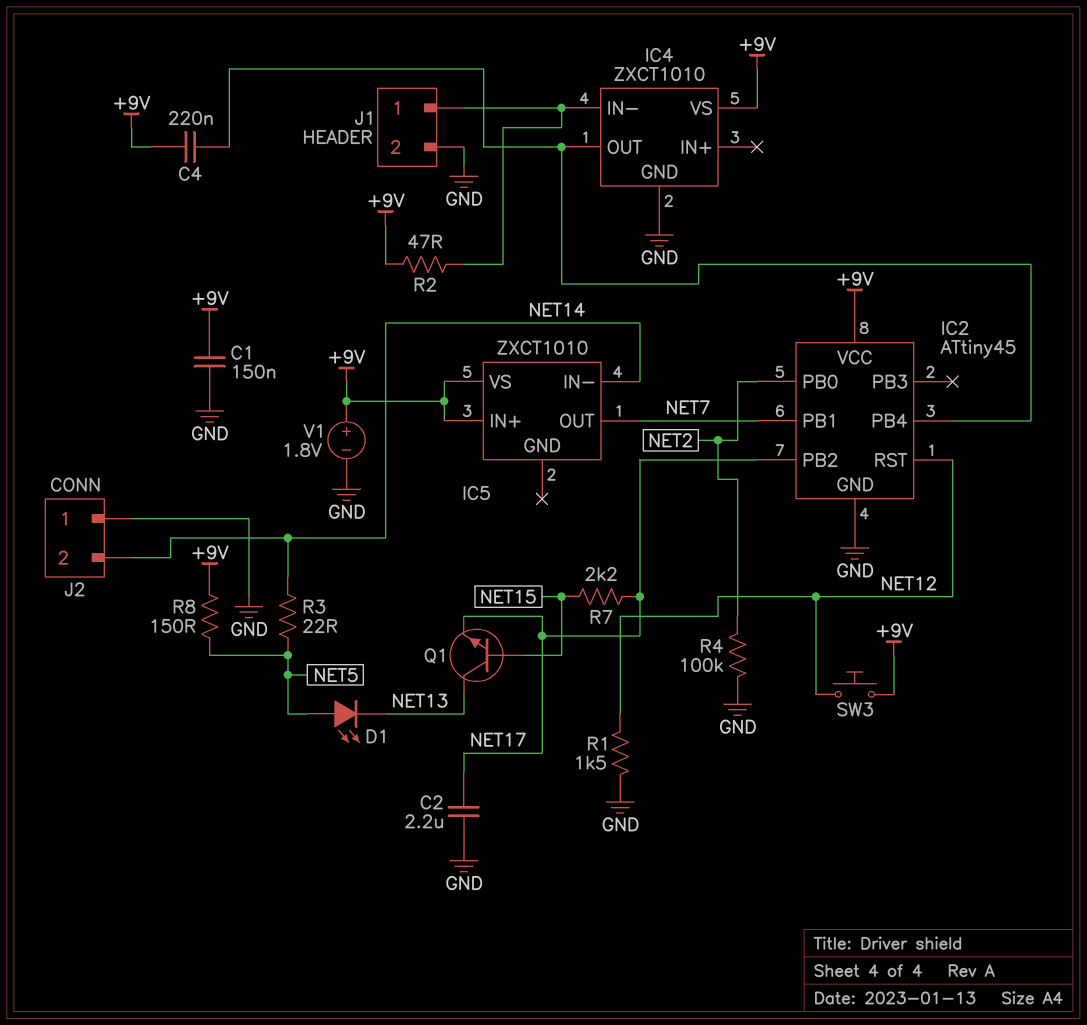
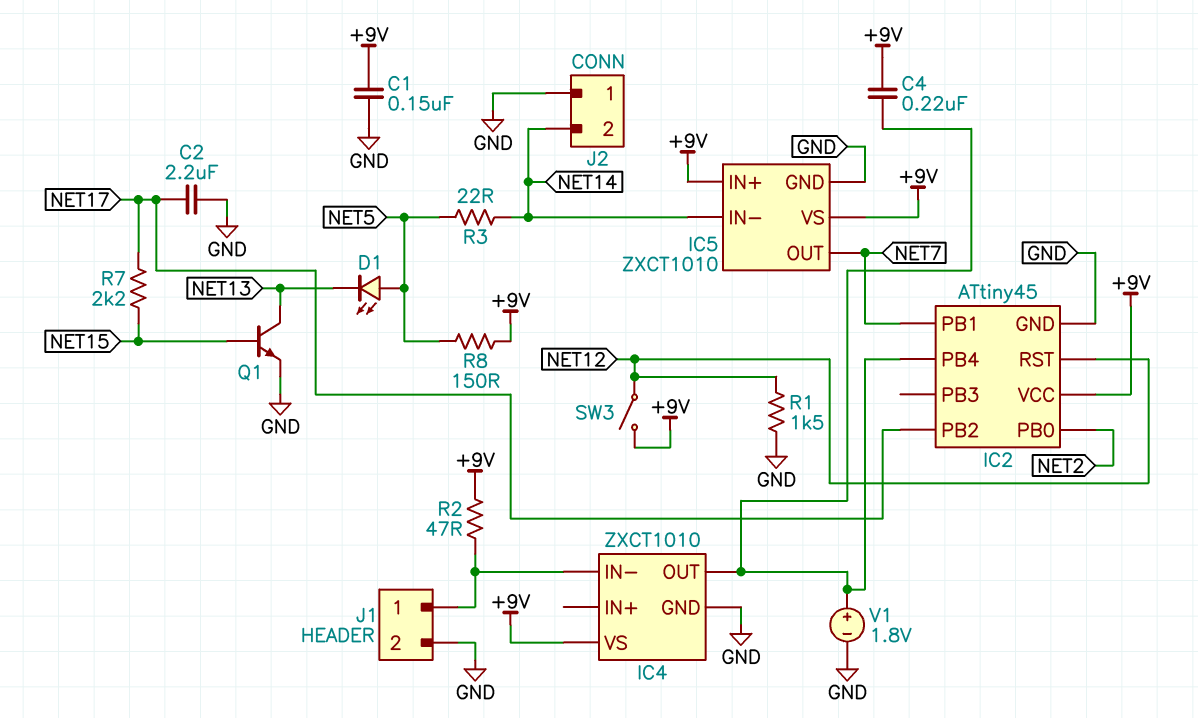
IC5 pin GND: none -> GND
Q1: NPN (B NET15, C NET13, E NET17) -> NPN (B NET15, C NET13, E GND)
R4: 100k (GND, NET2) -> none
SW3: button (+9V, NET12) -> switch (+9V, NET12)
V1: 1.8V (plus +9V, minus GND) -> 1.8V (plus IC2/PB4, minus GND)

